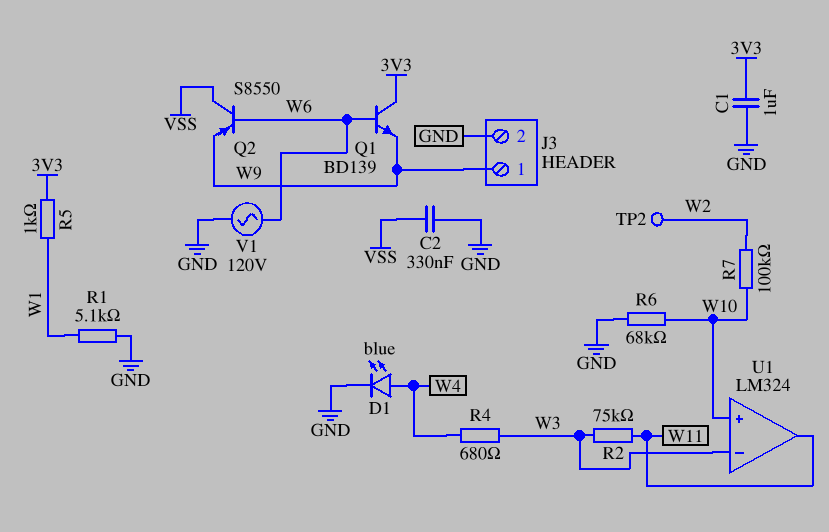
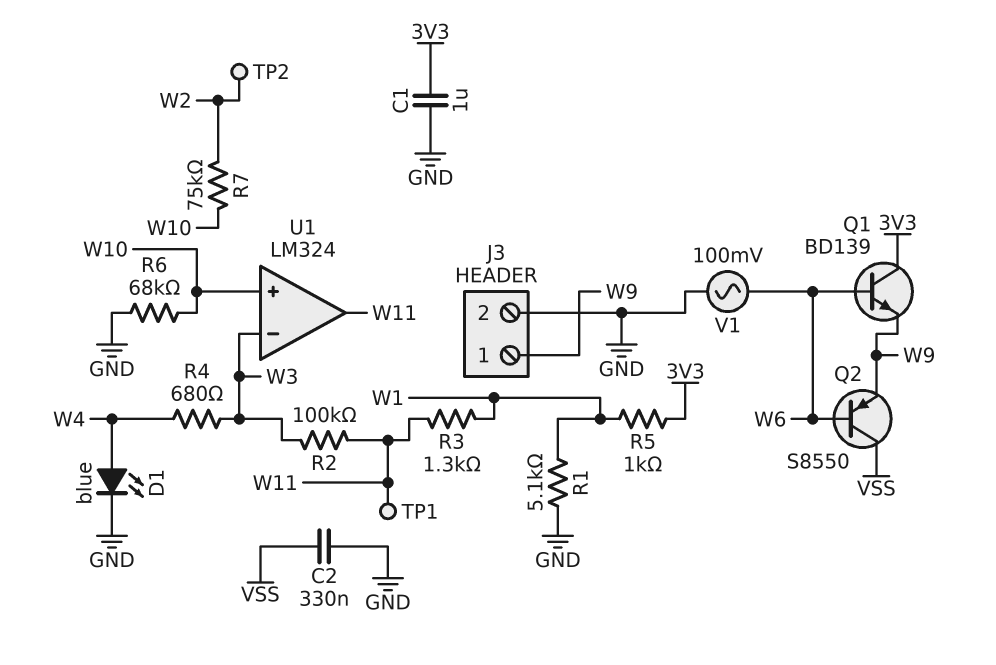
R2: 75k (W3, W11) -> 100k (W3, W11)
R3: none -> 1.3k (W1, W11)
R7: 100k (W2, W10) -> 75k (W2, W10)
TP1: none -> test point (W11)
V1: AC 120V (GND, W6) -> AC 100mV (GND, W6)

